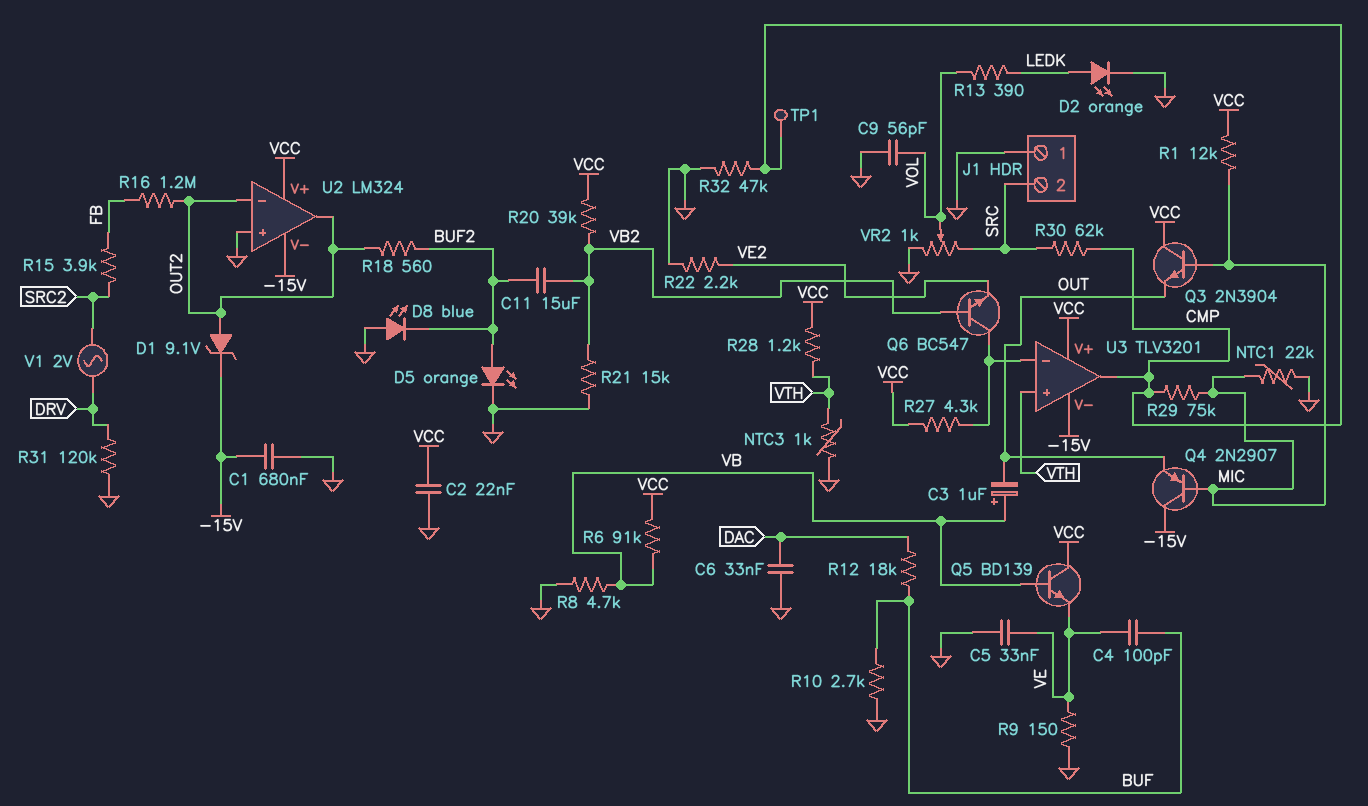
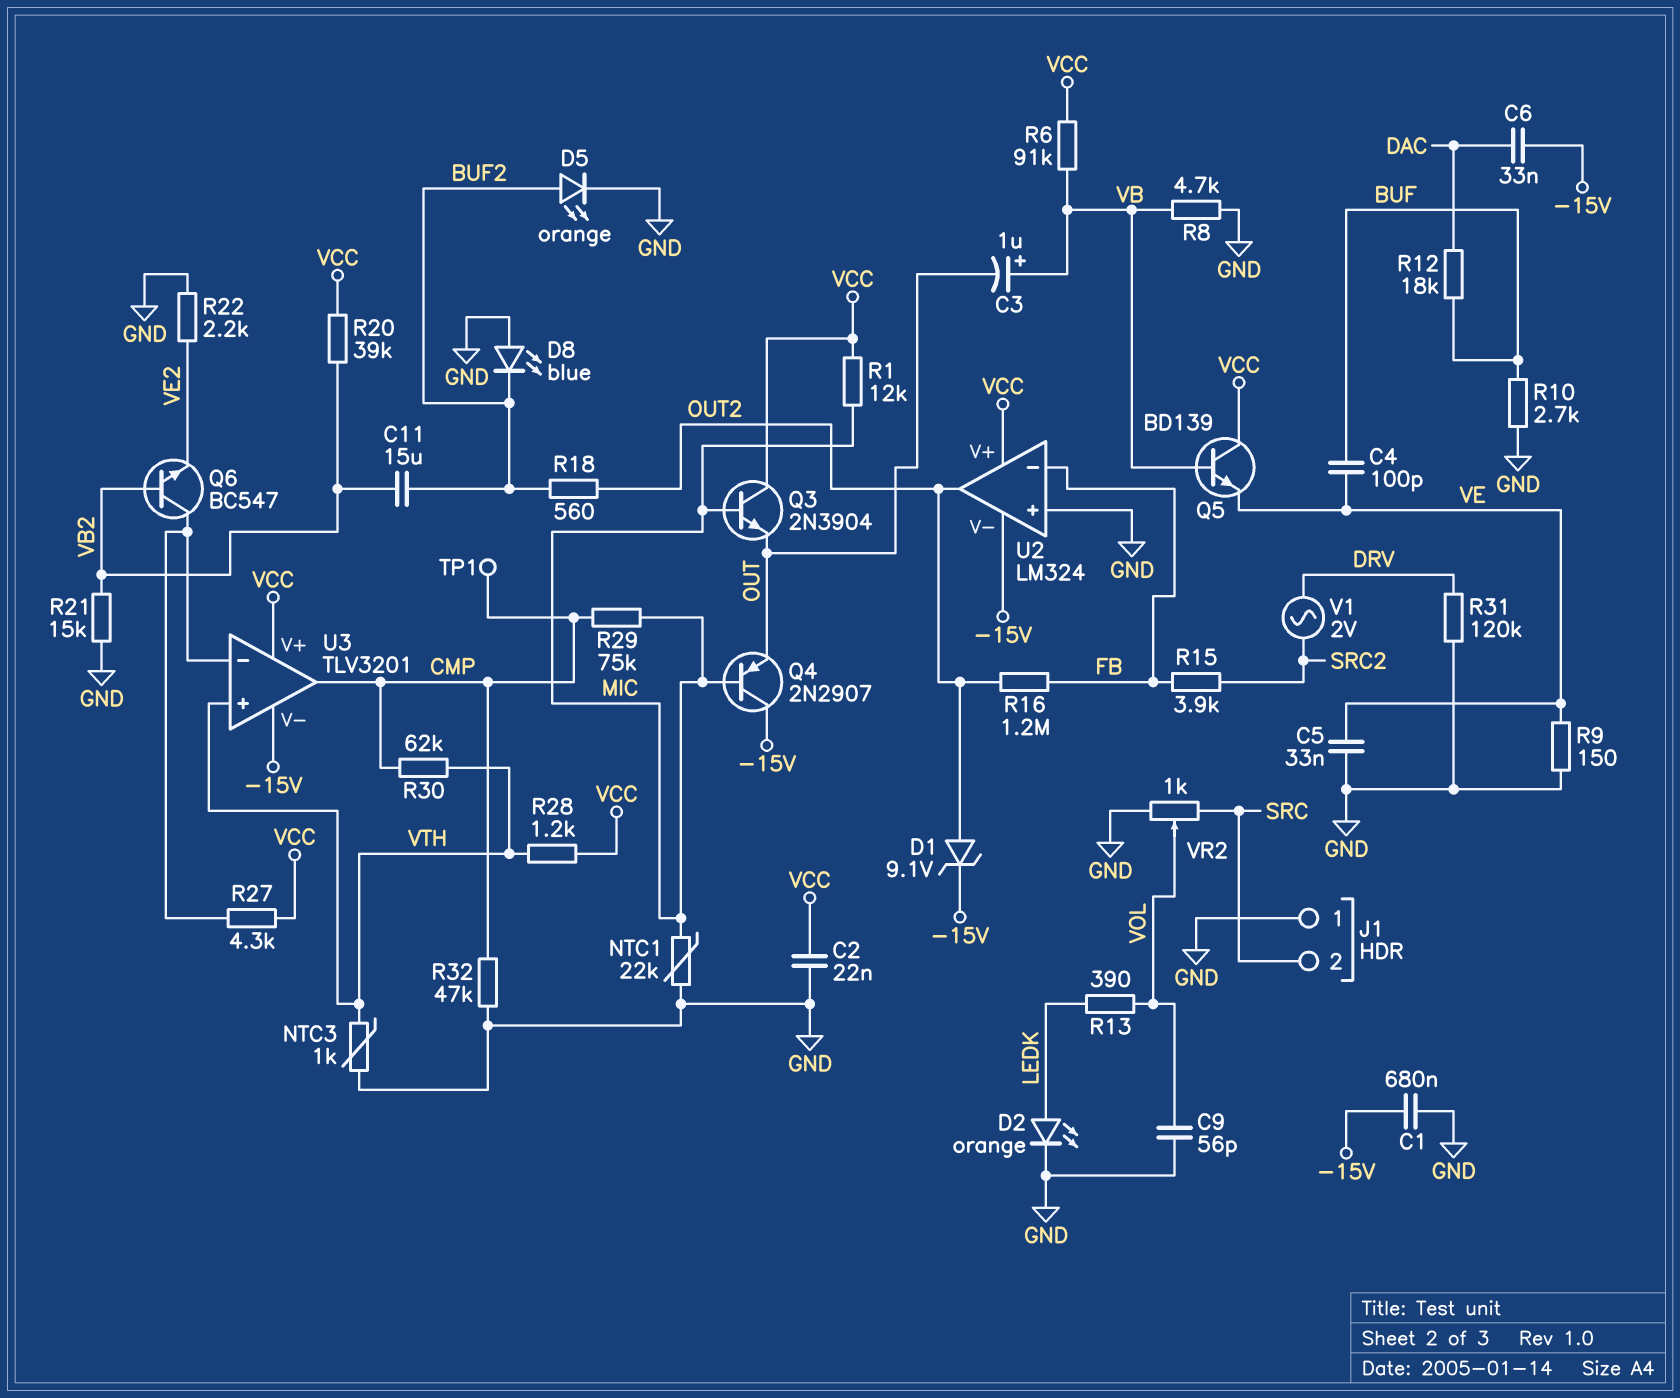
C6: 33nF (DAC, GND) -> 33nF (-15V, DAC)
R30: 62k (CMP, SRC) -> 62k (CMP, VTH)
U2 pin in-: OUT2 -> FB

